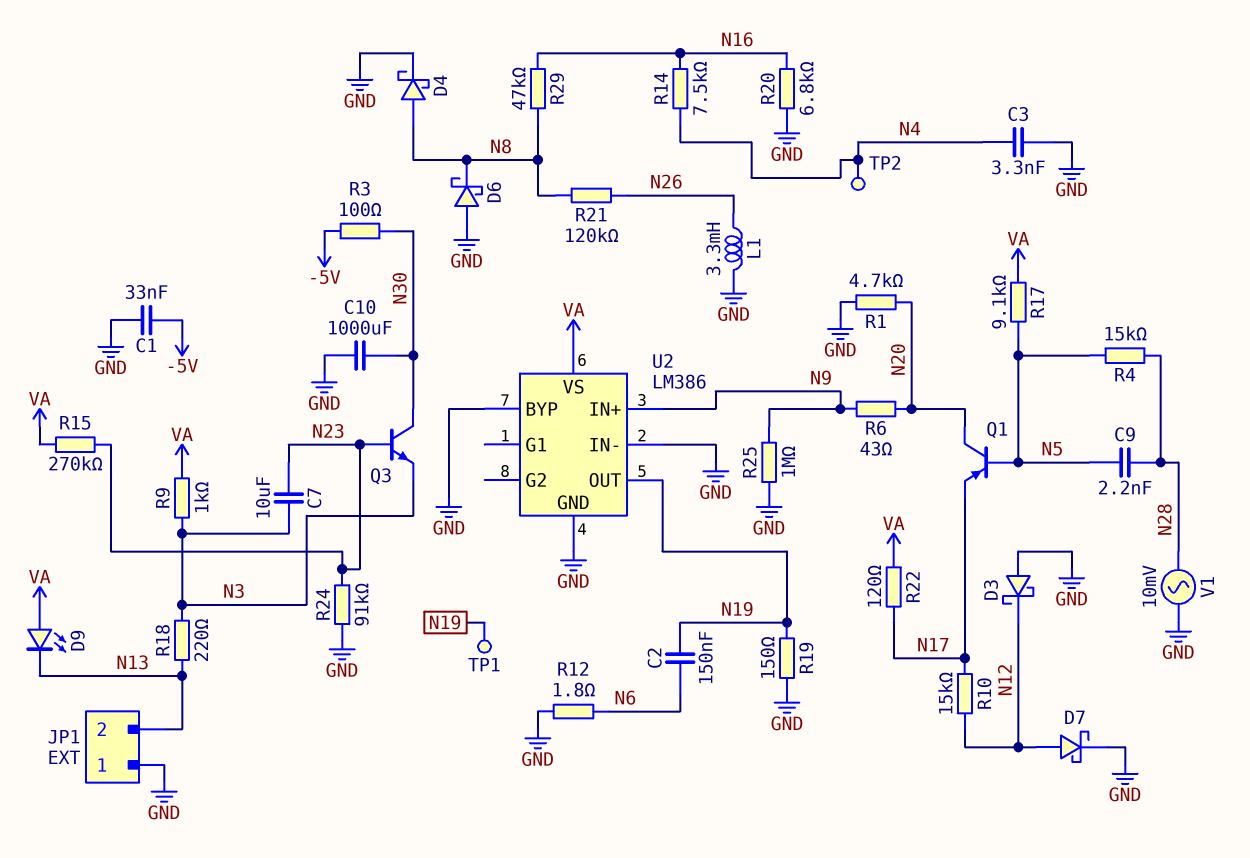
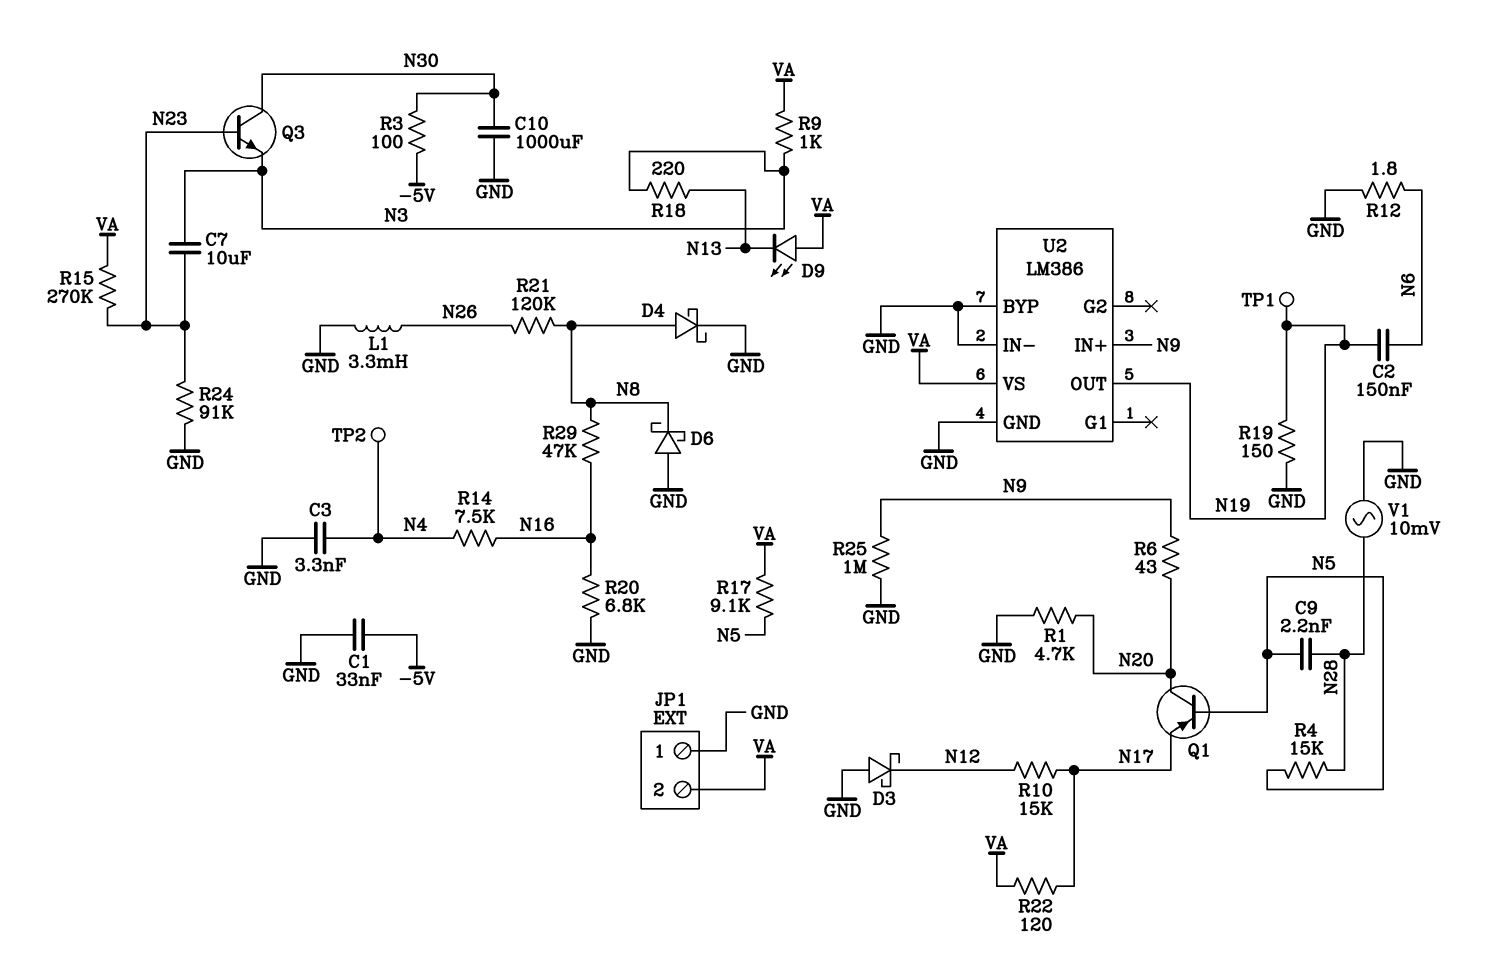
D7: schottky (A N12, K GND) -> none
JP1 pin 2: N13 -> VA

